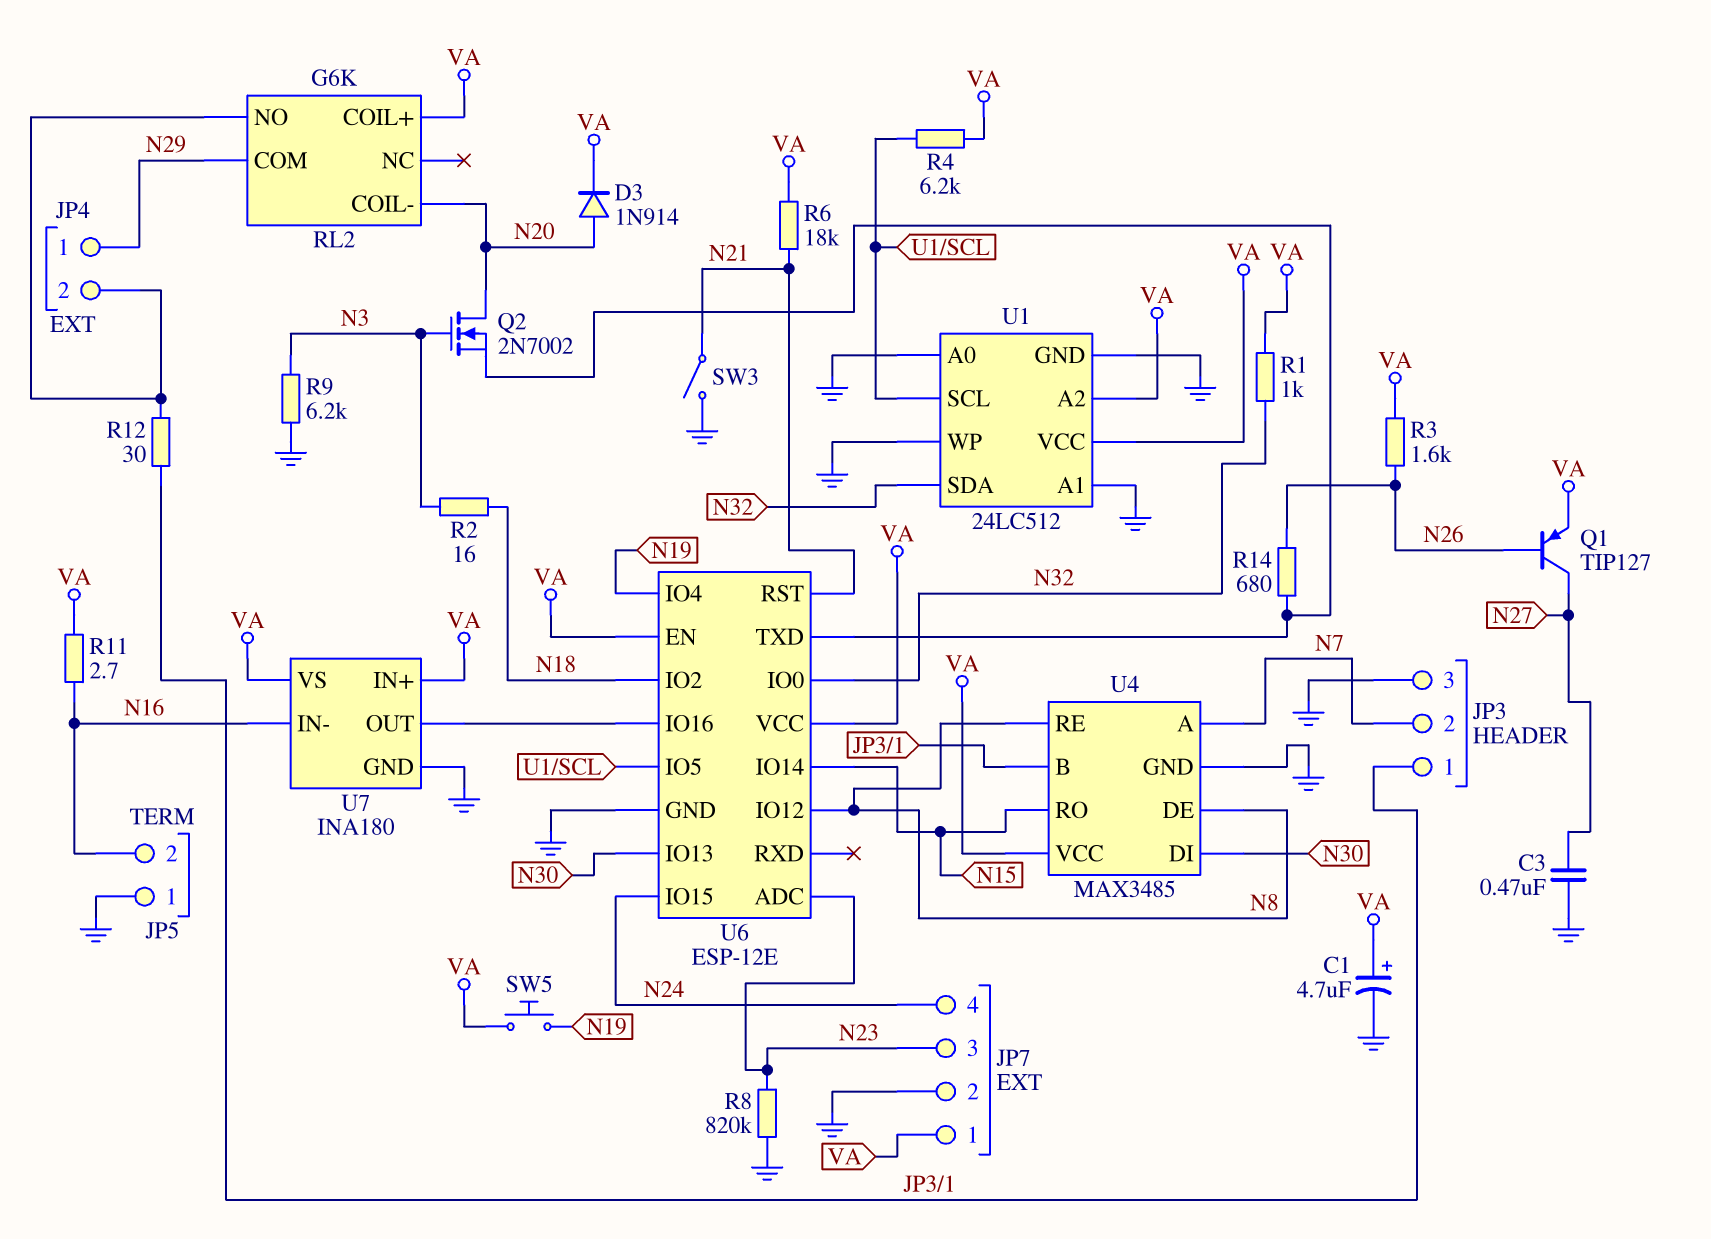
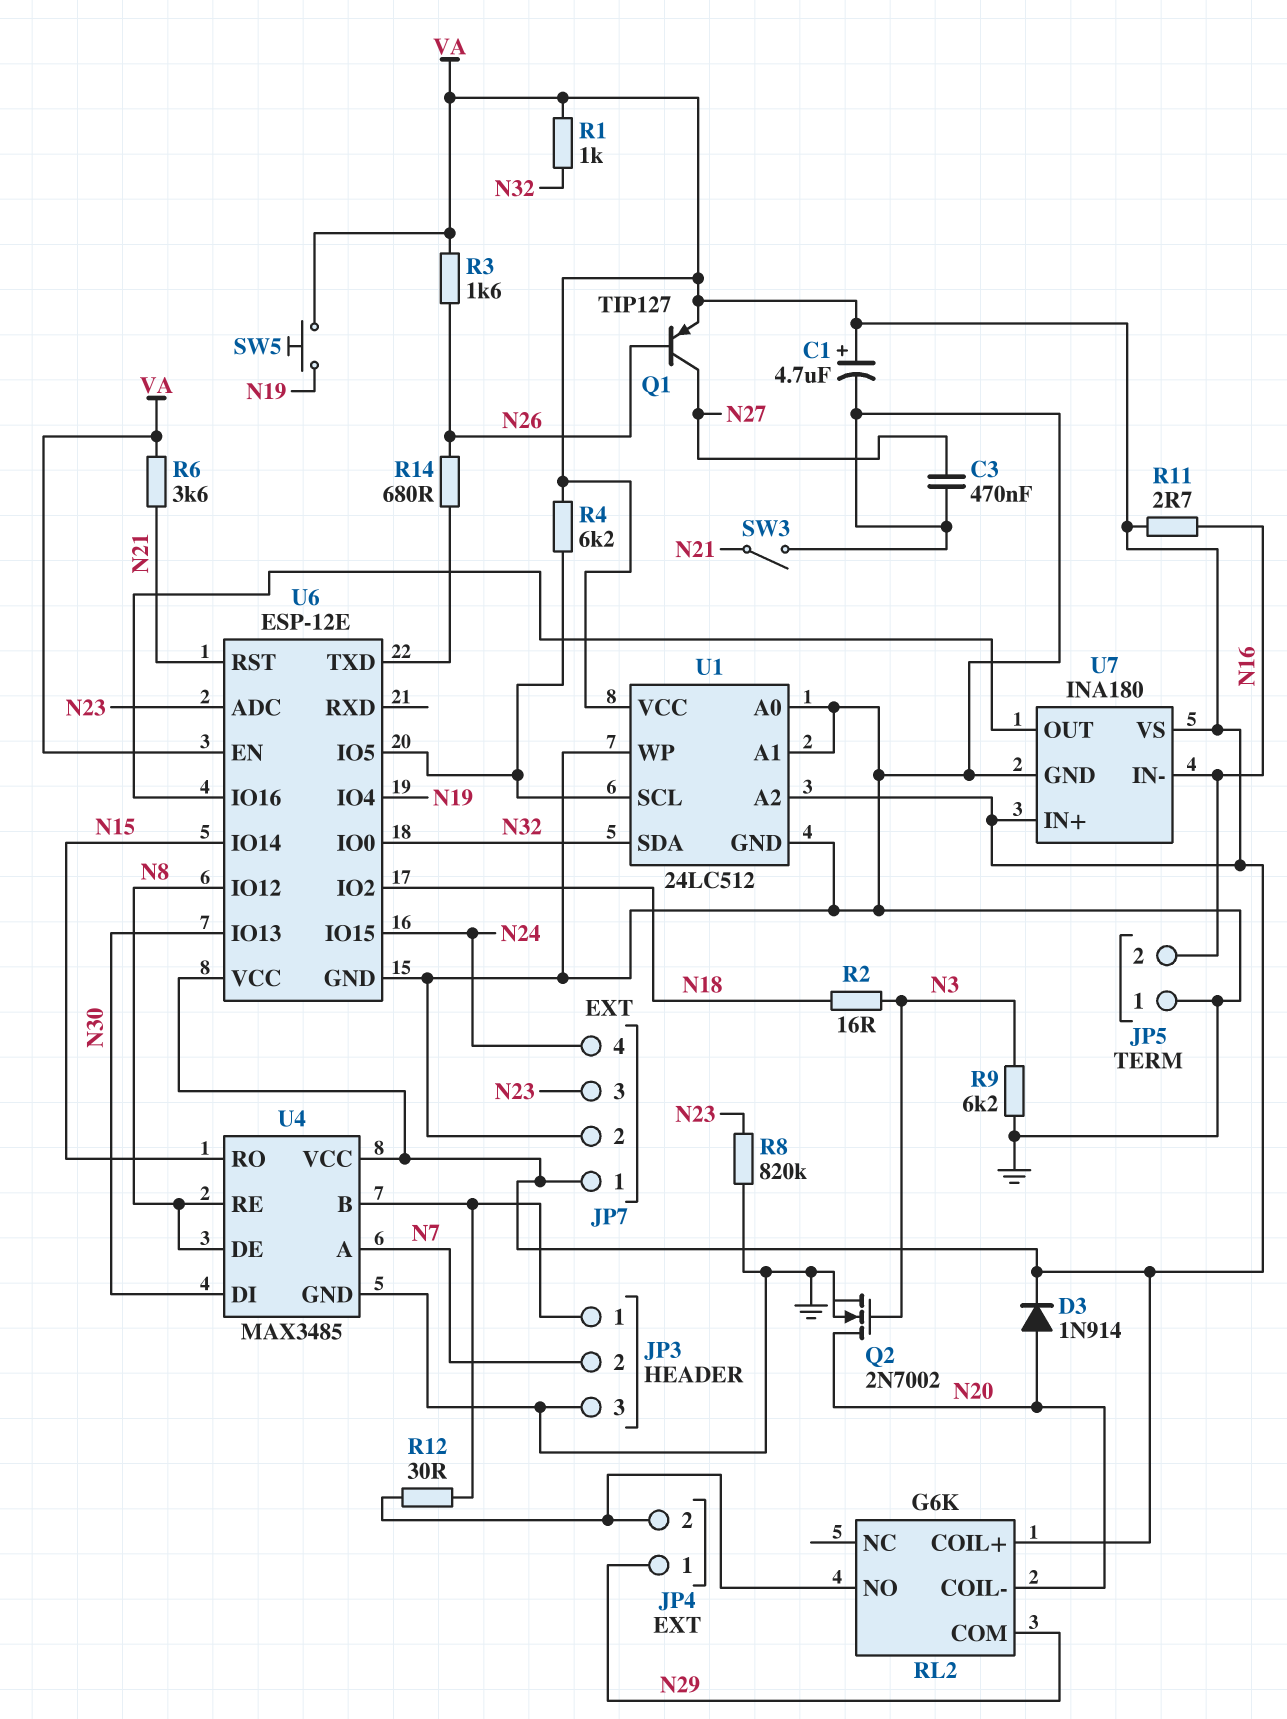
Q2: NMOS 2N7002 (G N3, D N20, S U6/TXD) -> NMOS 2N7002 (G N3, D N20, S GND)
R6: 18k (N21, VA) -> 3.6k (N21, VA)

